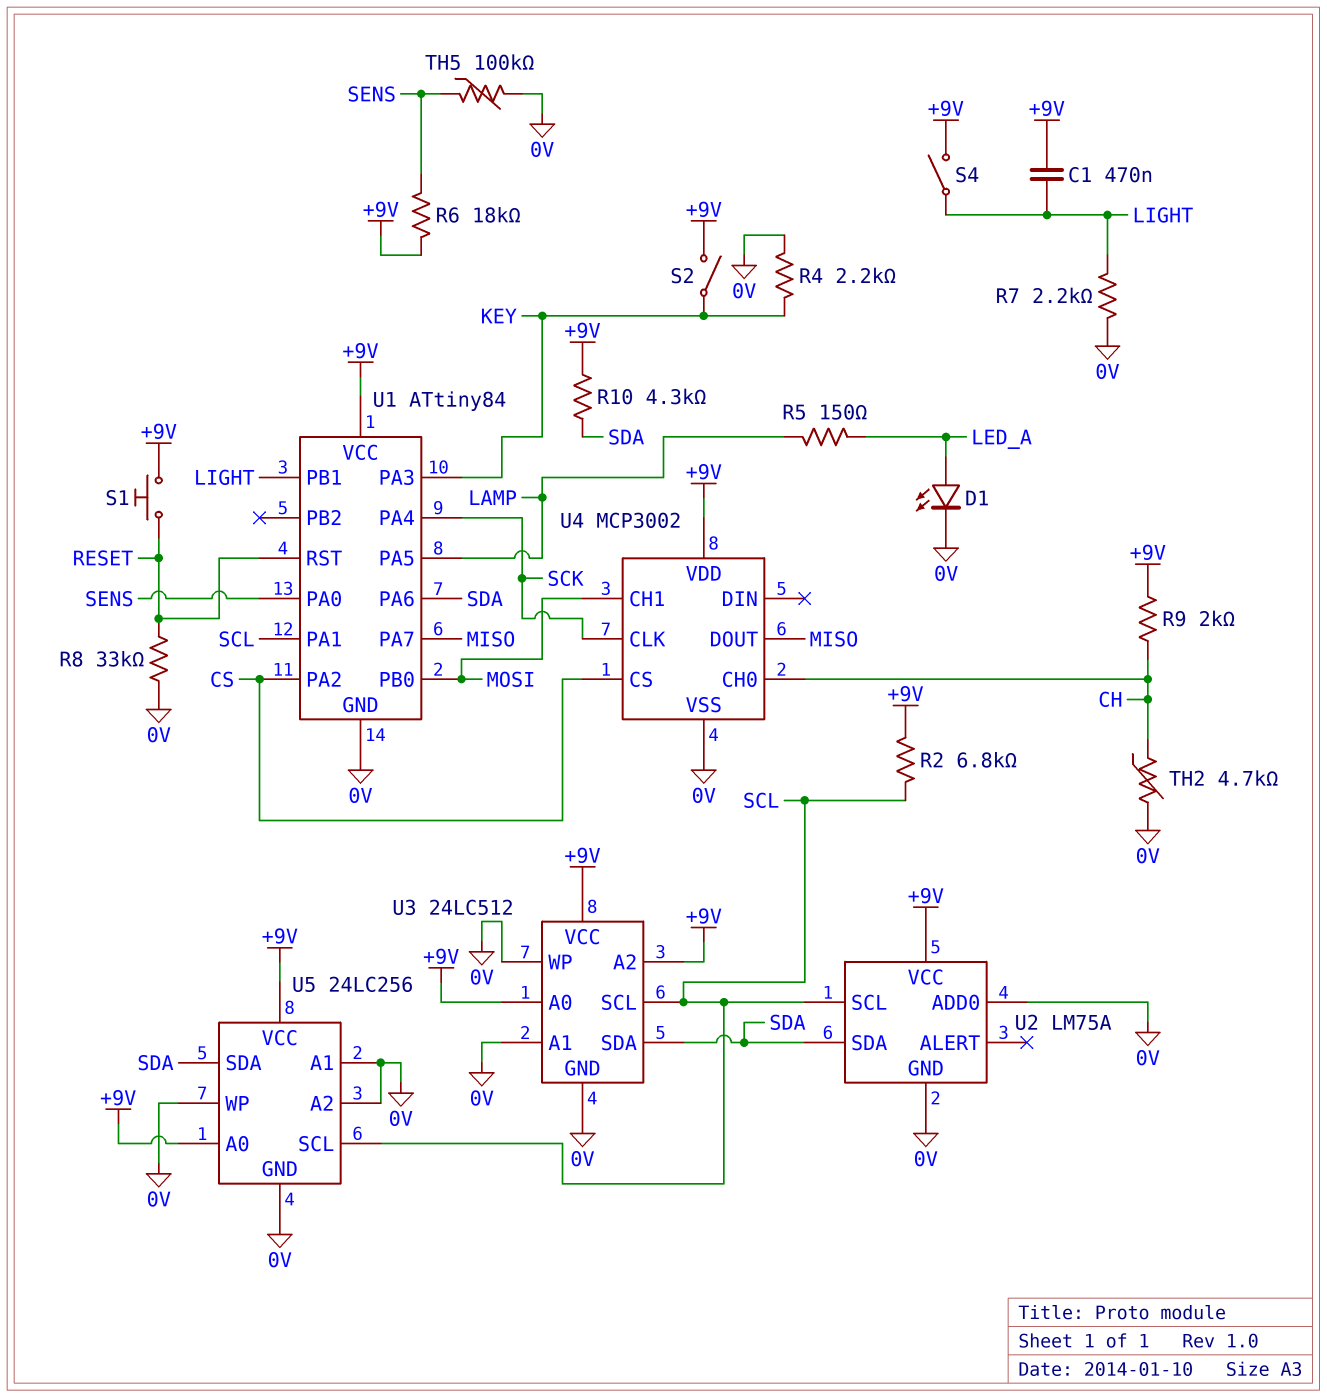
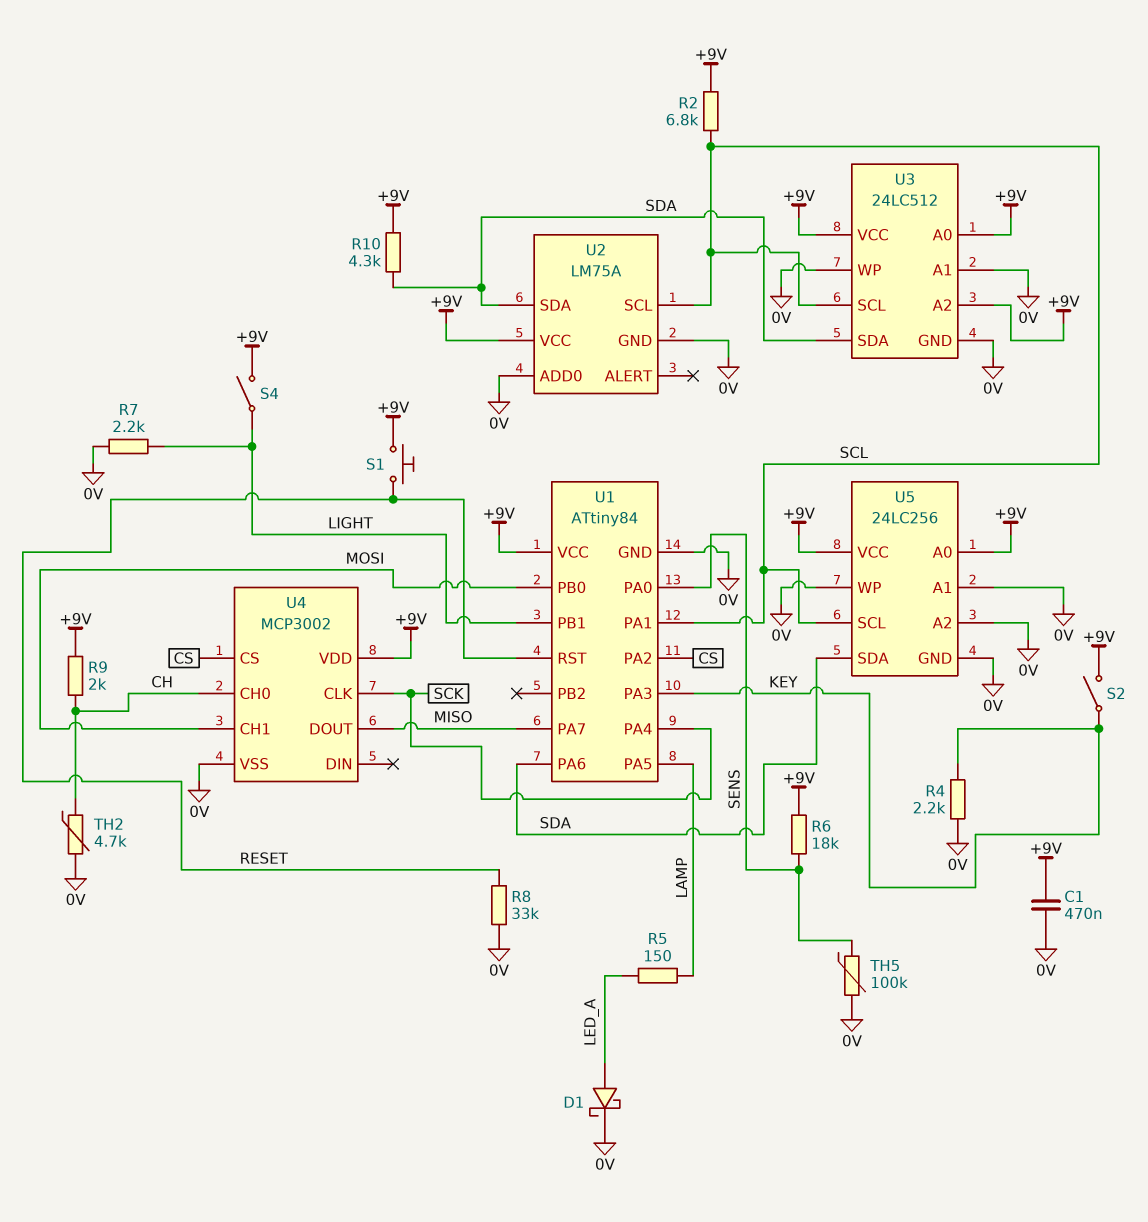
C1: 470nF (+9V, LIGHT) -> 470nF (+9V, 0V)
D1: LED (A LED_A, K 0V) -> schottky (A LED_A, K 0V)

